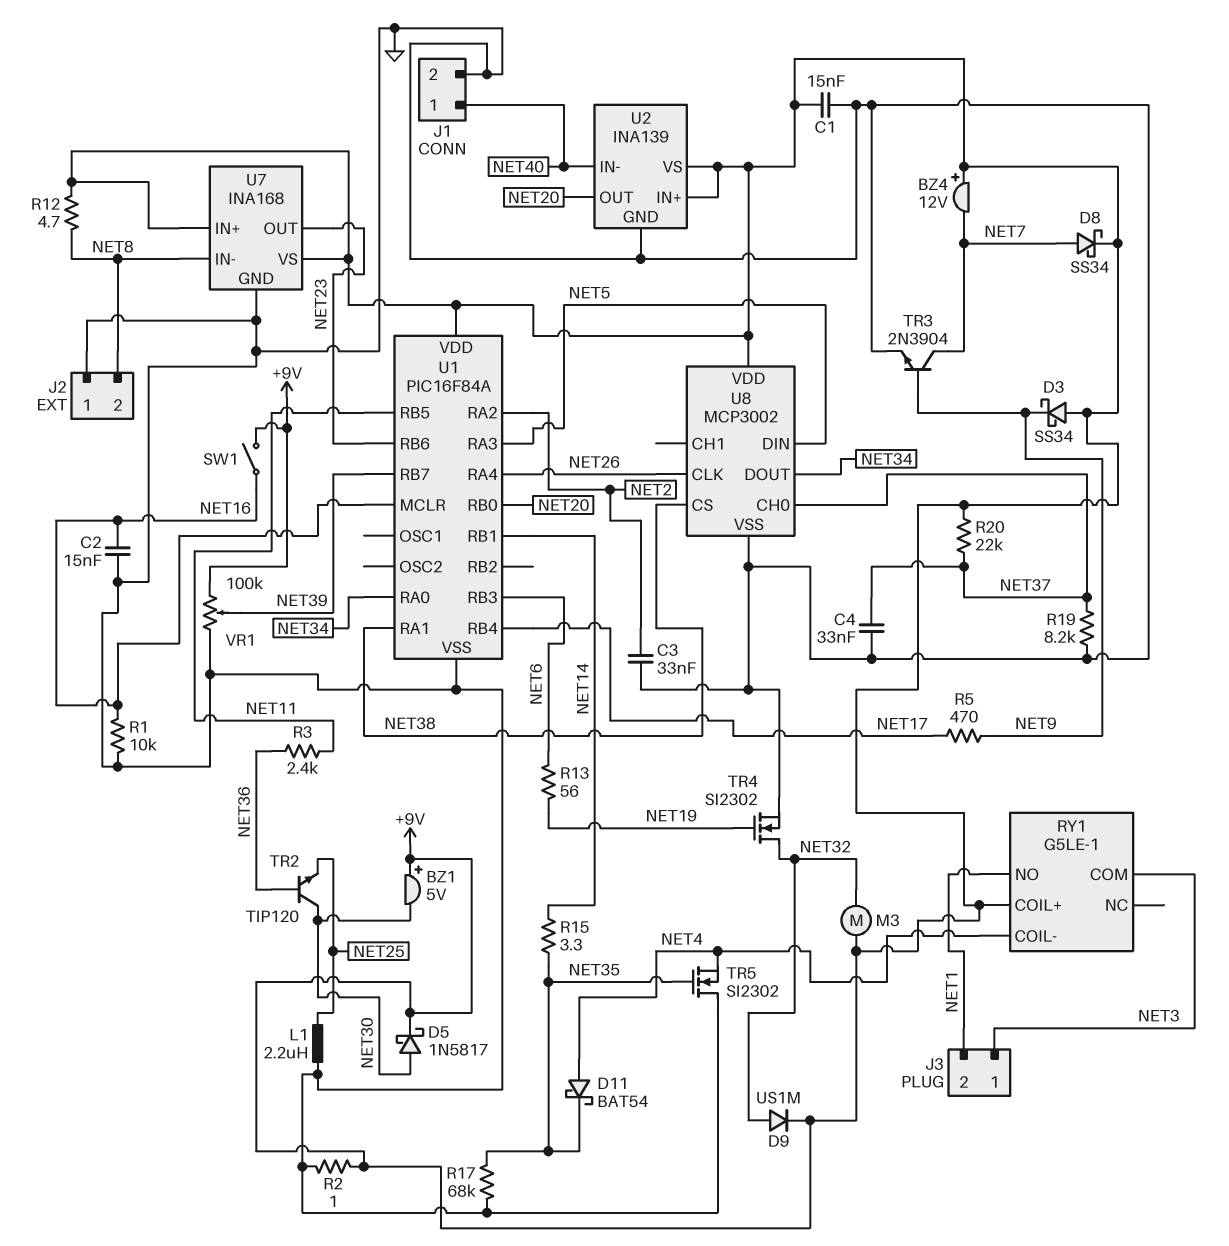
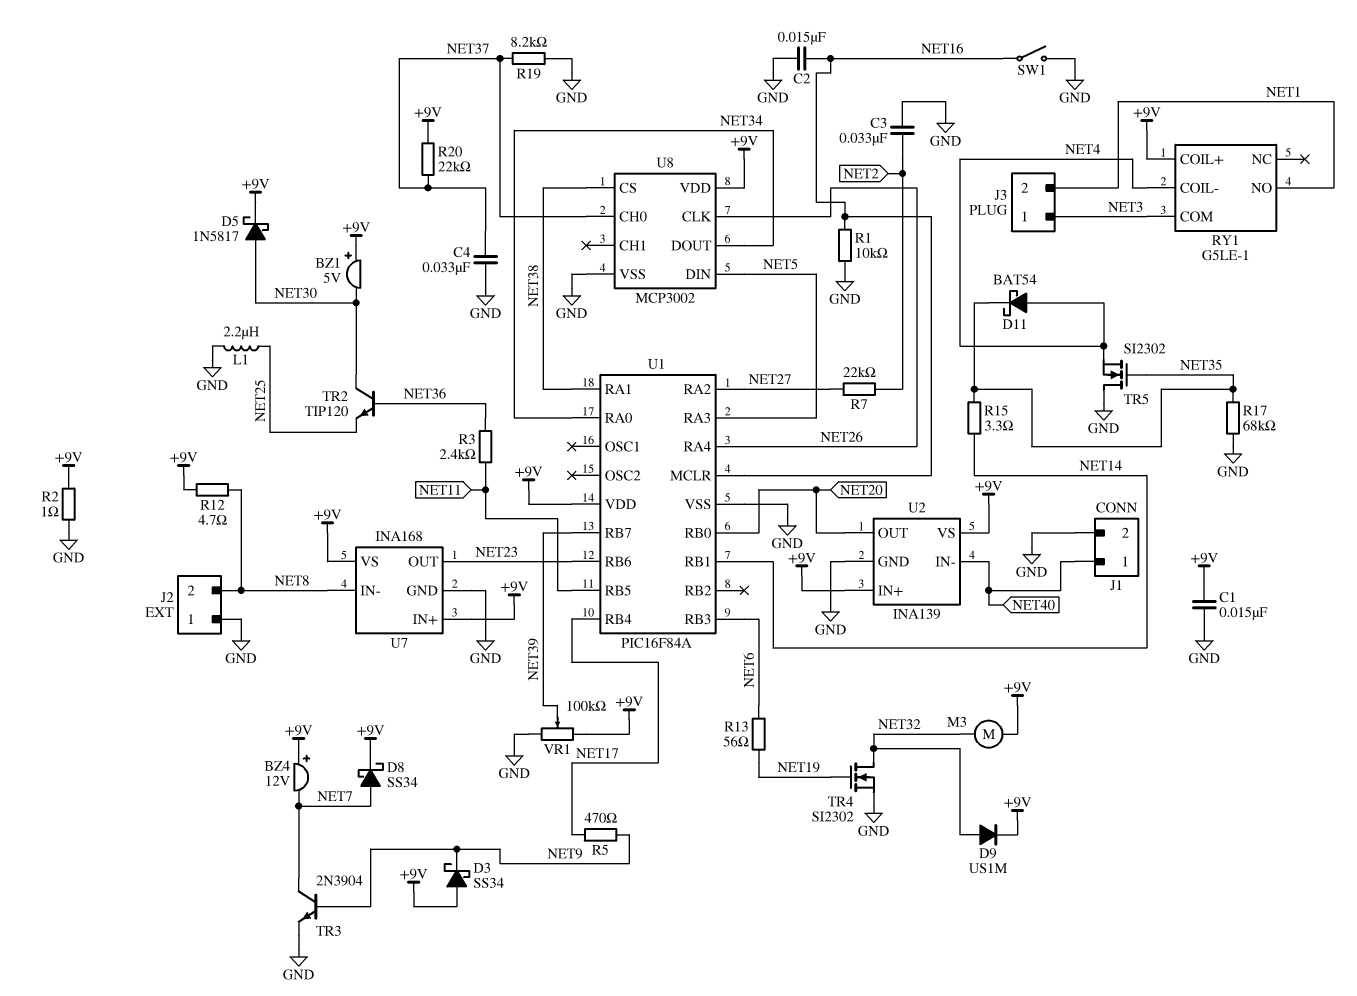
R7: none -> 22k (NET2, NET27)
SW1: switch (+9V, NET16) -> switch (GND, NET16)
U1 pin RA2: NET2 -> NET27

